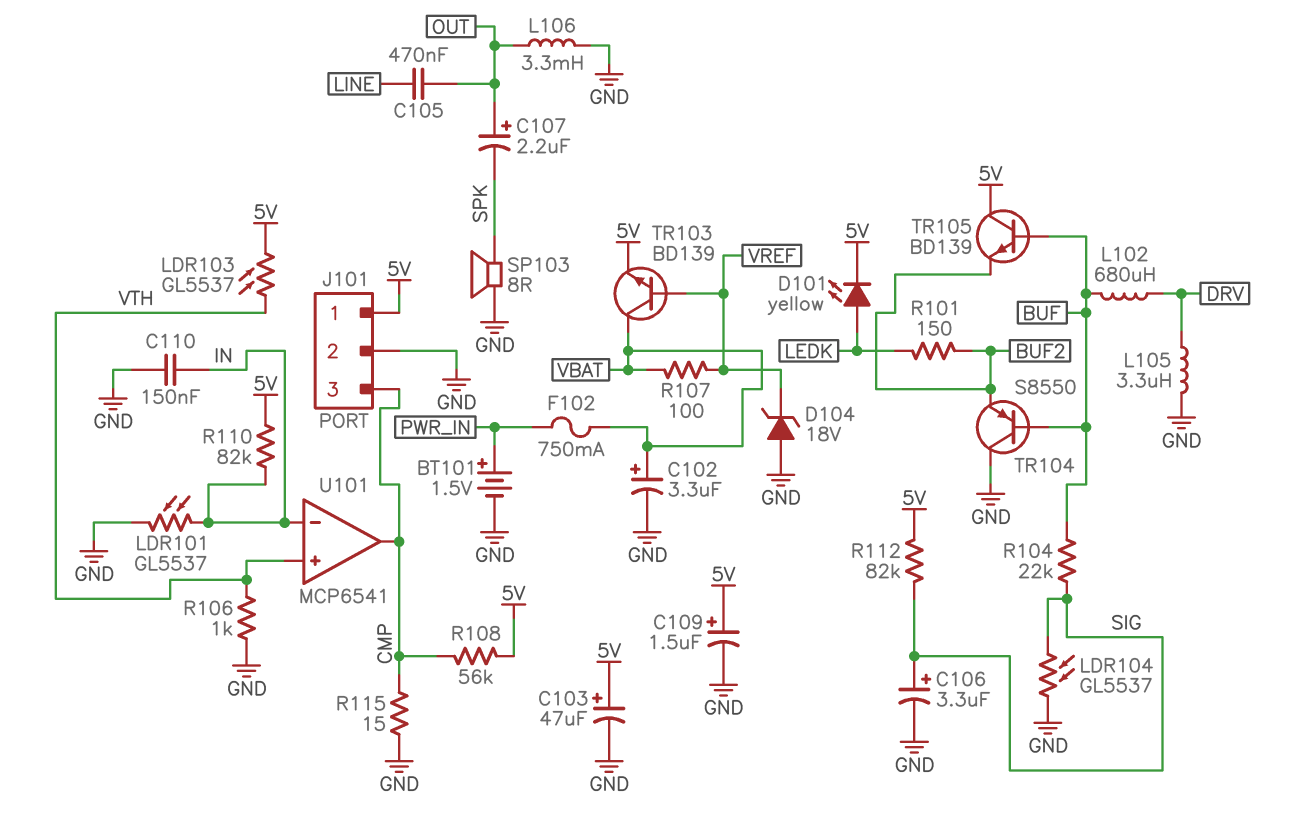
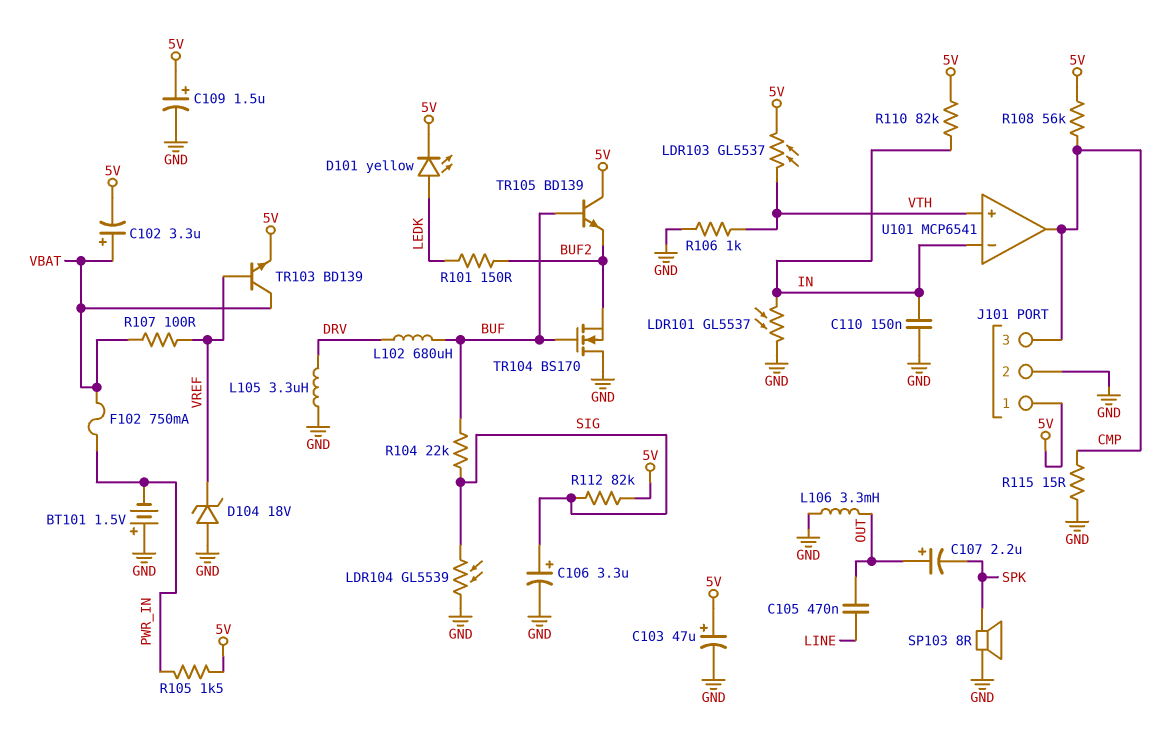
BT101: 1.5V (plus PWR_IN, minus GND) -> 1.5V (plus GND, minus PWR_IN)
C102: 3.3uF (plus VBAT, minus GND) -> 3.3uF (plus VBAT, minus 5V)
LDR104: GL5537 (GND, SIG) -> GL5539 (GND, SIG)
R105: none -> 1.5k (5V, PWR_IN)
TR104: PNP S8550 (B BUF, C GND, E BUF2) -> NMOS BS170 (G BUF, D GND, S BUF2)

